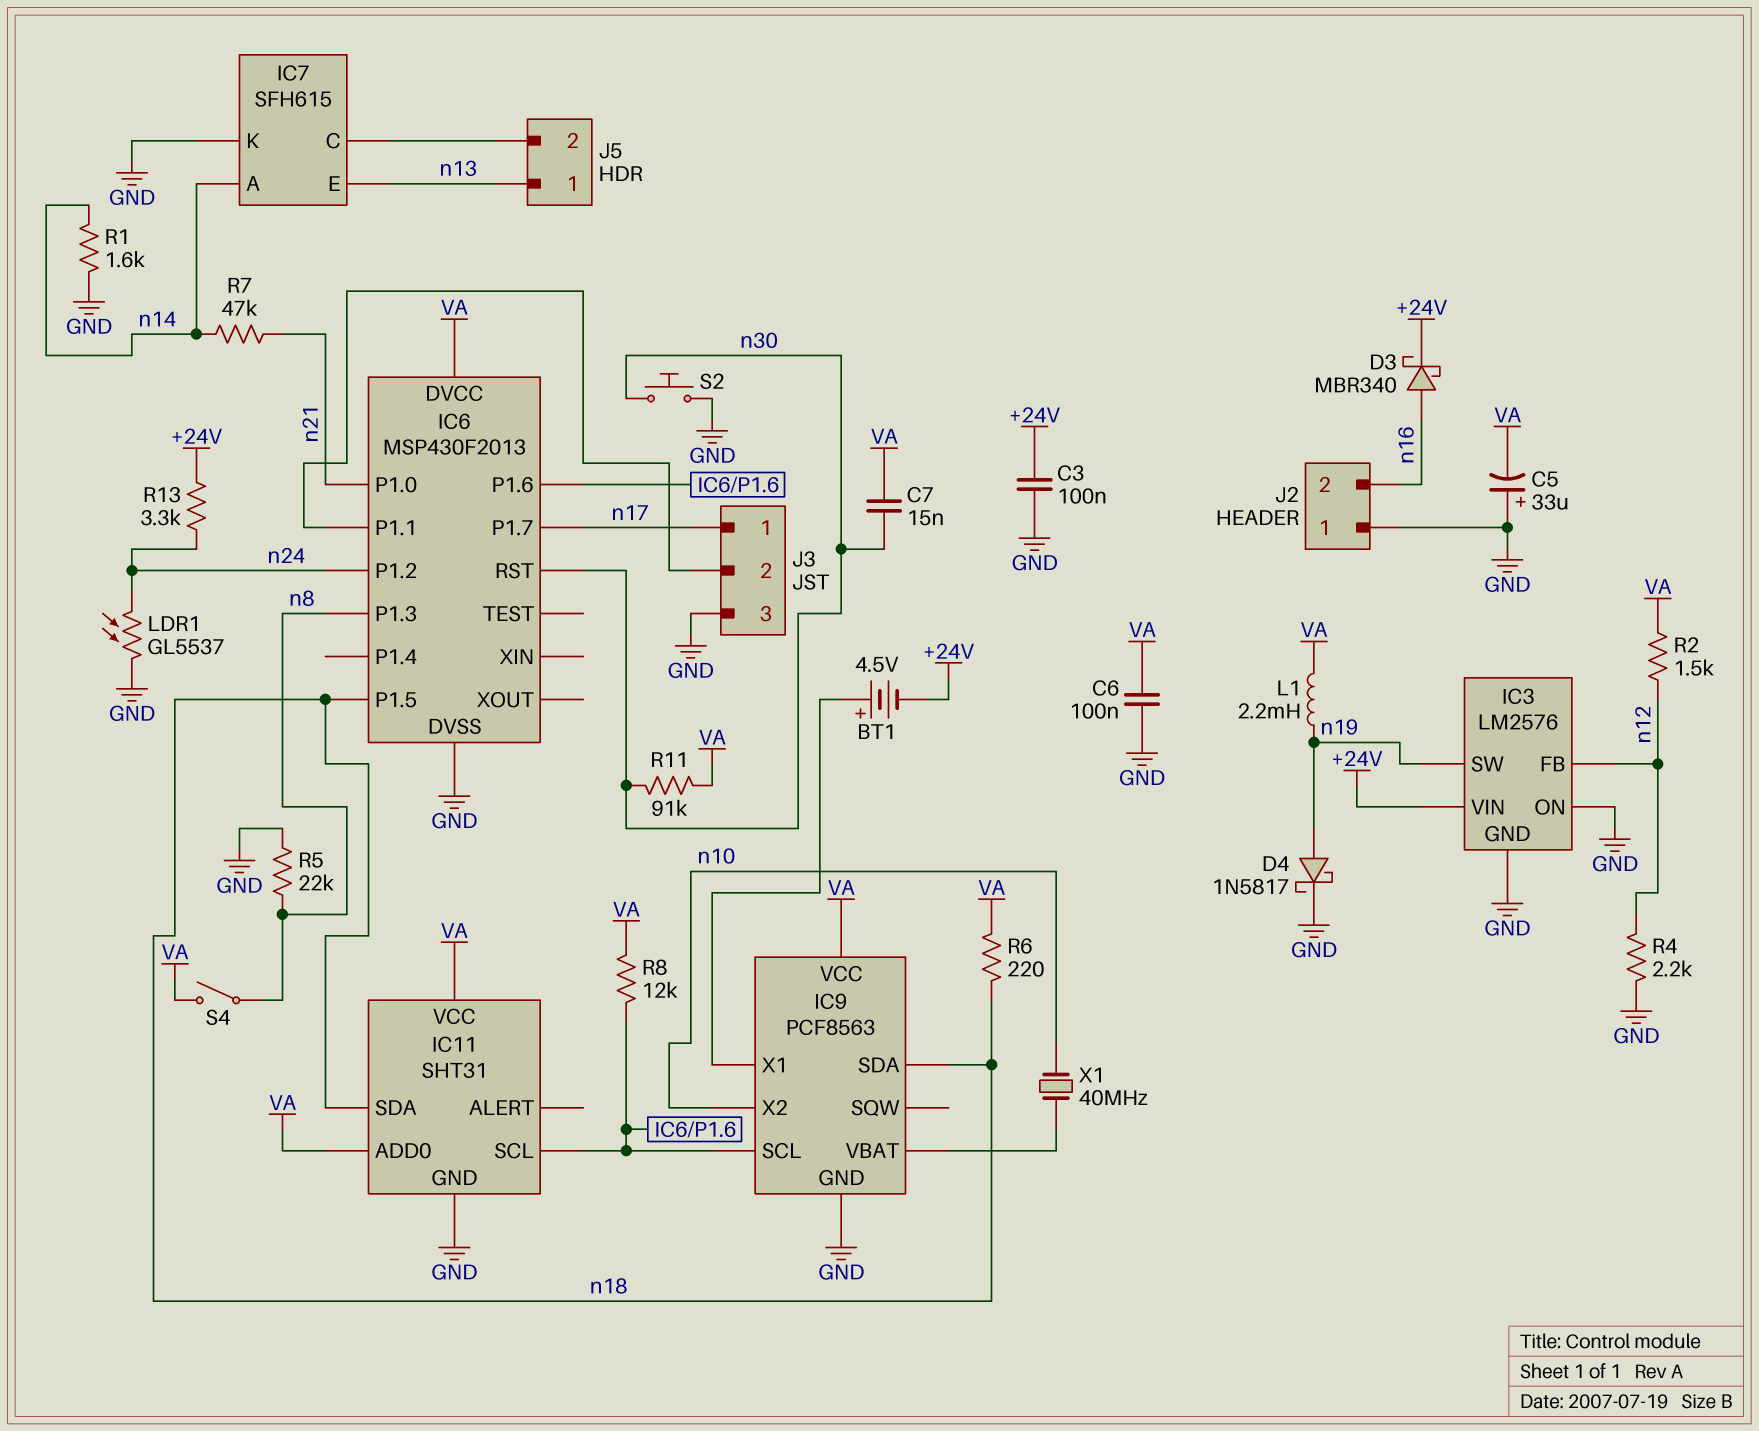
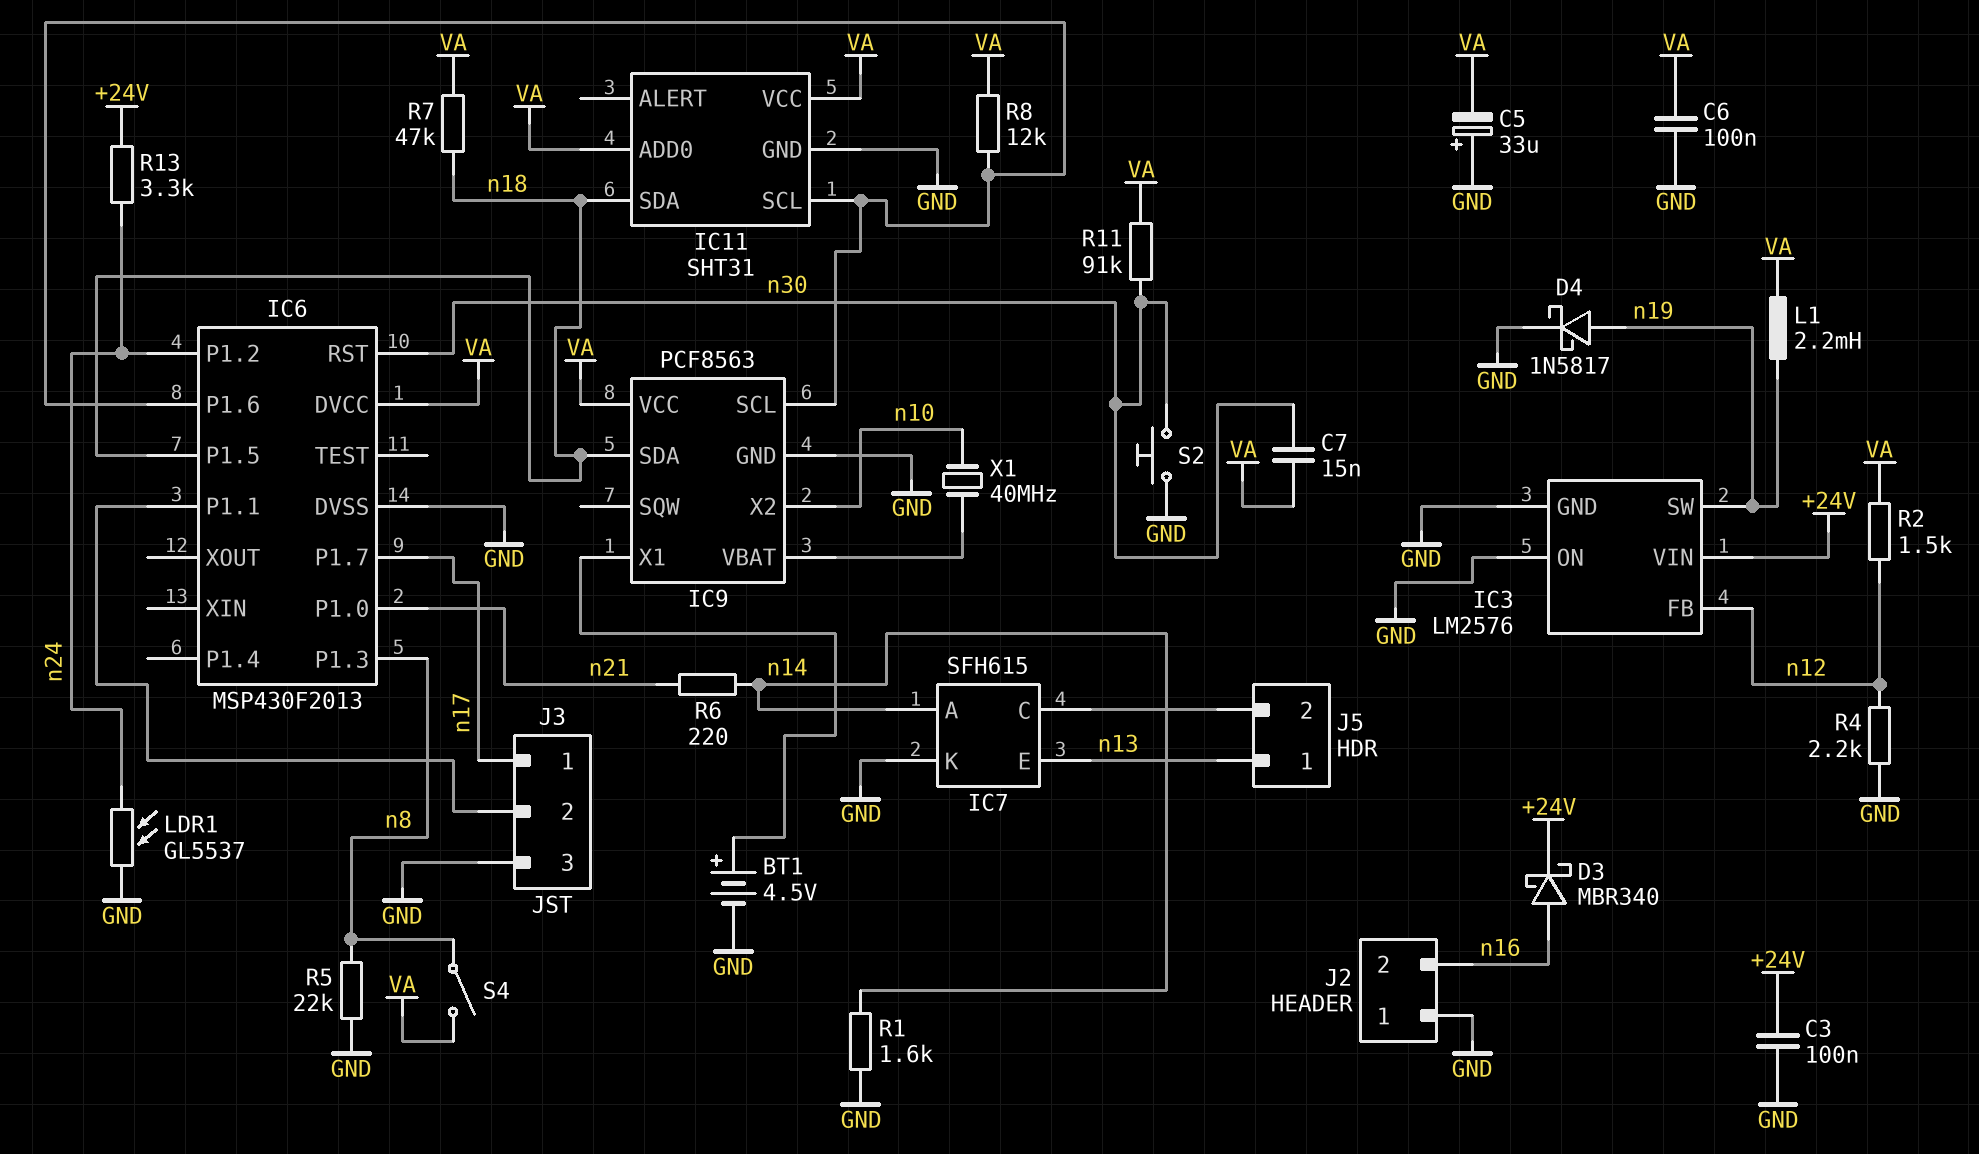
BT1: 4.5V (plus IC9/X1, minus +24V) -> 4.5V (plus IC9/X1, minus GND)
R6: 220 (VA, n18) -> 220 (n14, n21)
R7: 47k (n14, n21) -> 47k (VA, n18)

